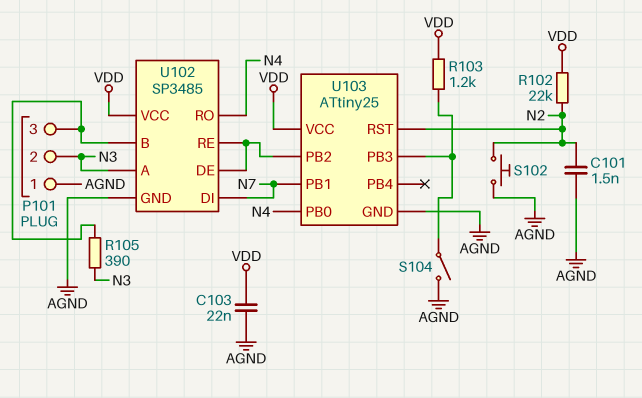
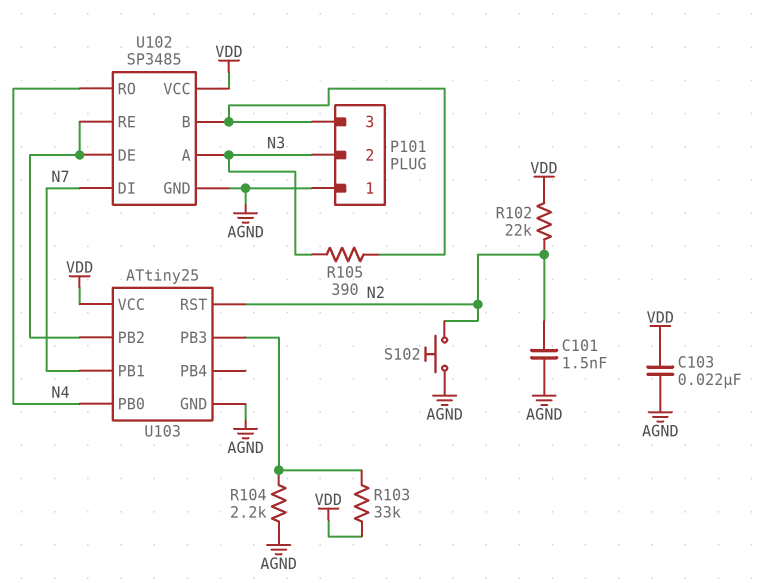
R103: 1.2k (U103/PB3, VDD) -> 33k (U103/PB3, VDD)
R104: none -> 2.2k (AGND, U103/PB3)
S104: switch (AGND, U103/PB3) -> none

